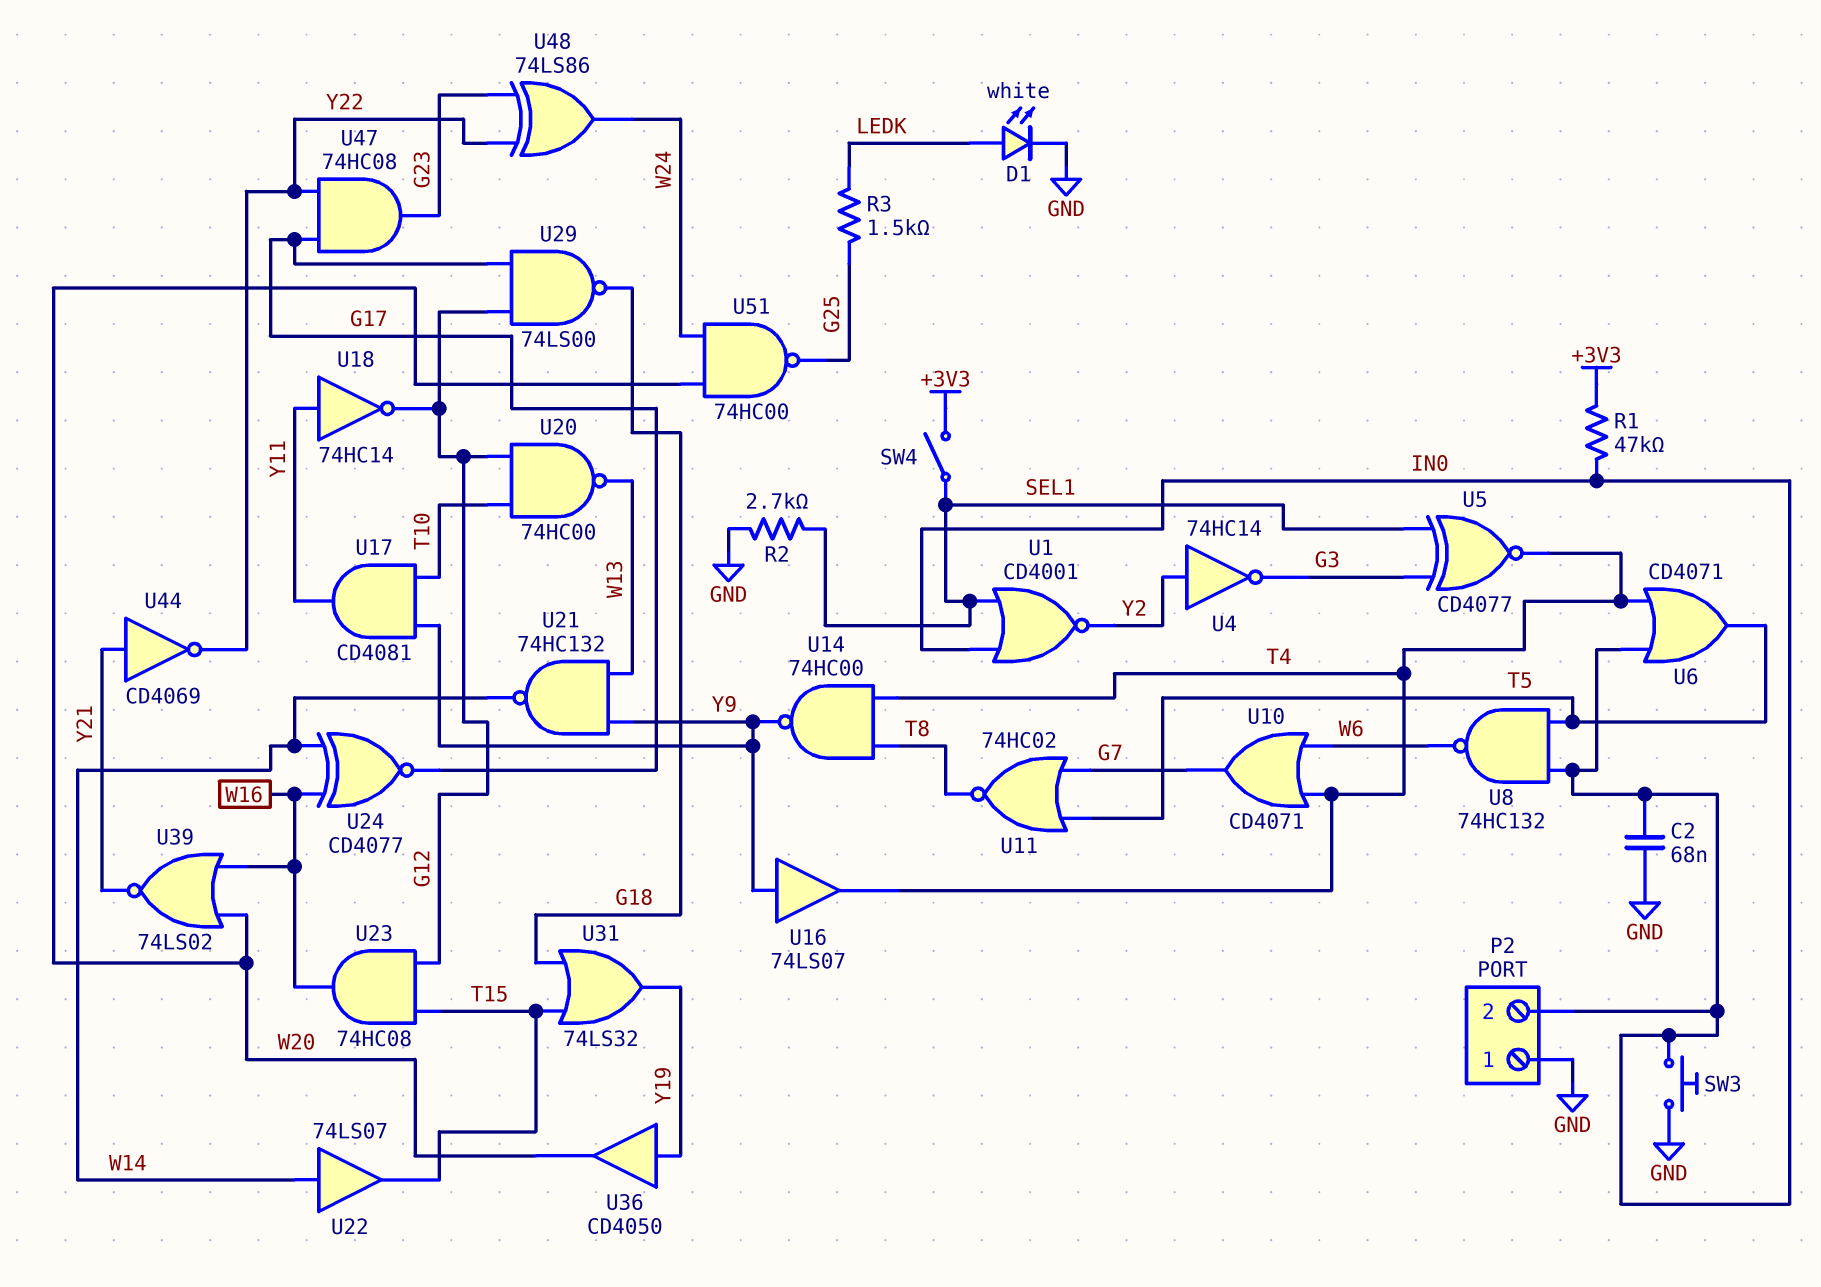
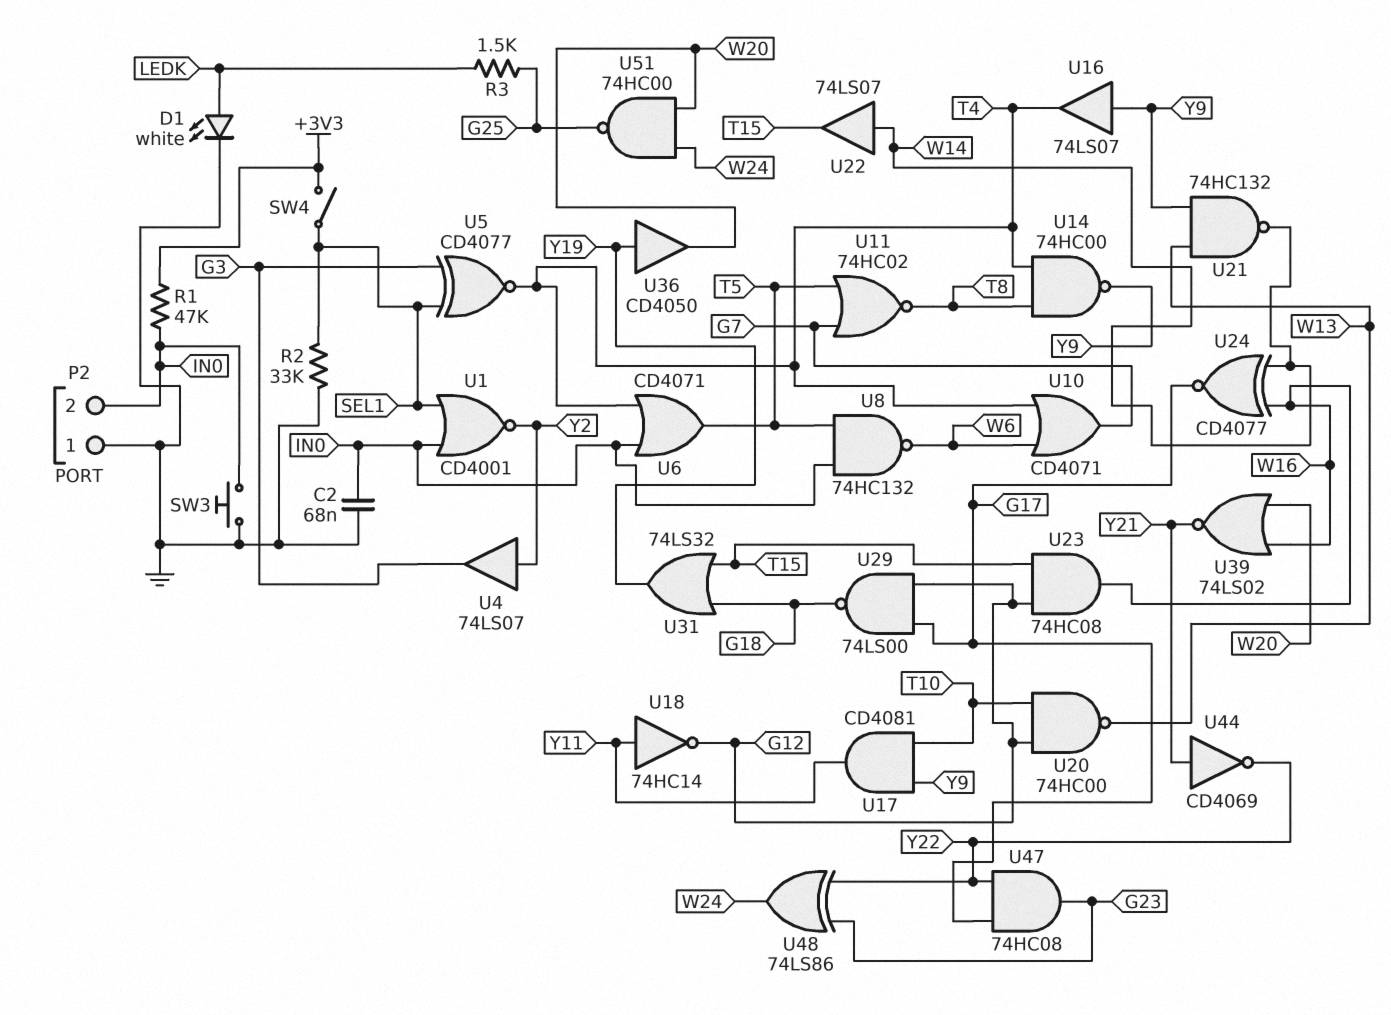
R2: 2.7k (GND, SEL1) -> 33k (GND, SEL1)
U4: NOT 74HC14 (in Y2, out G3) -> buffer 74LS07 (in Y2, out G3)

